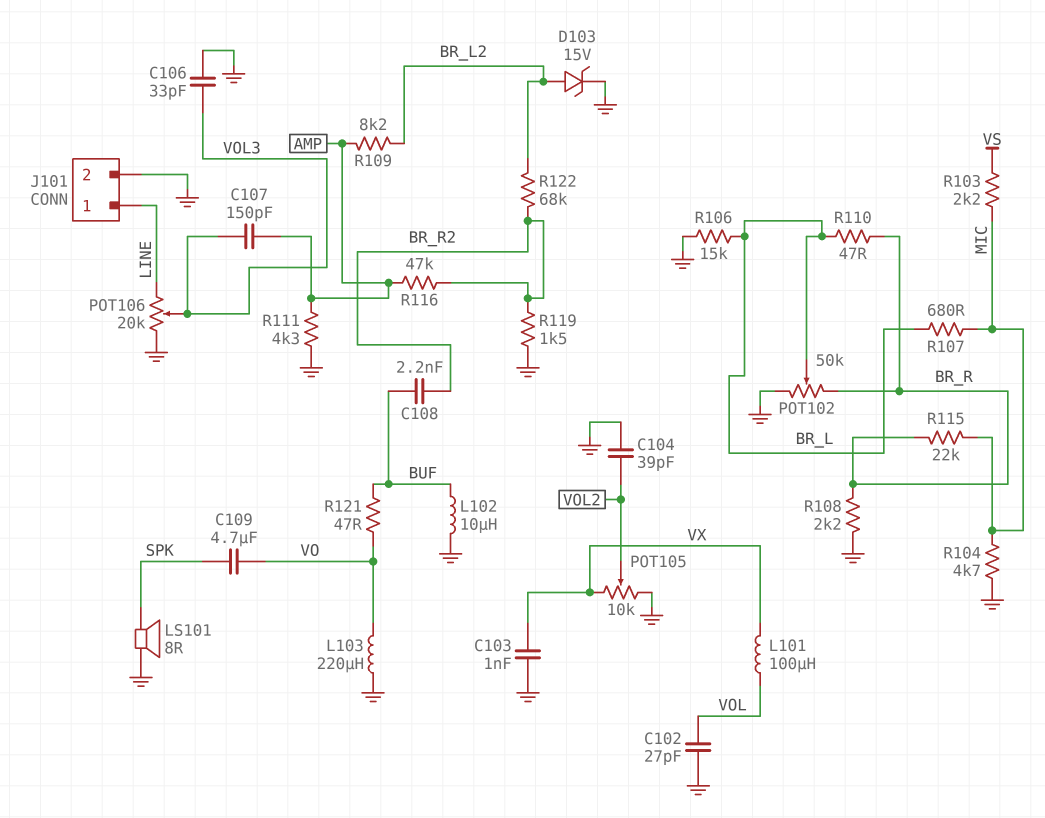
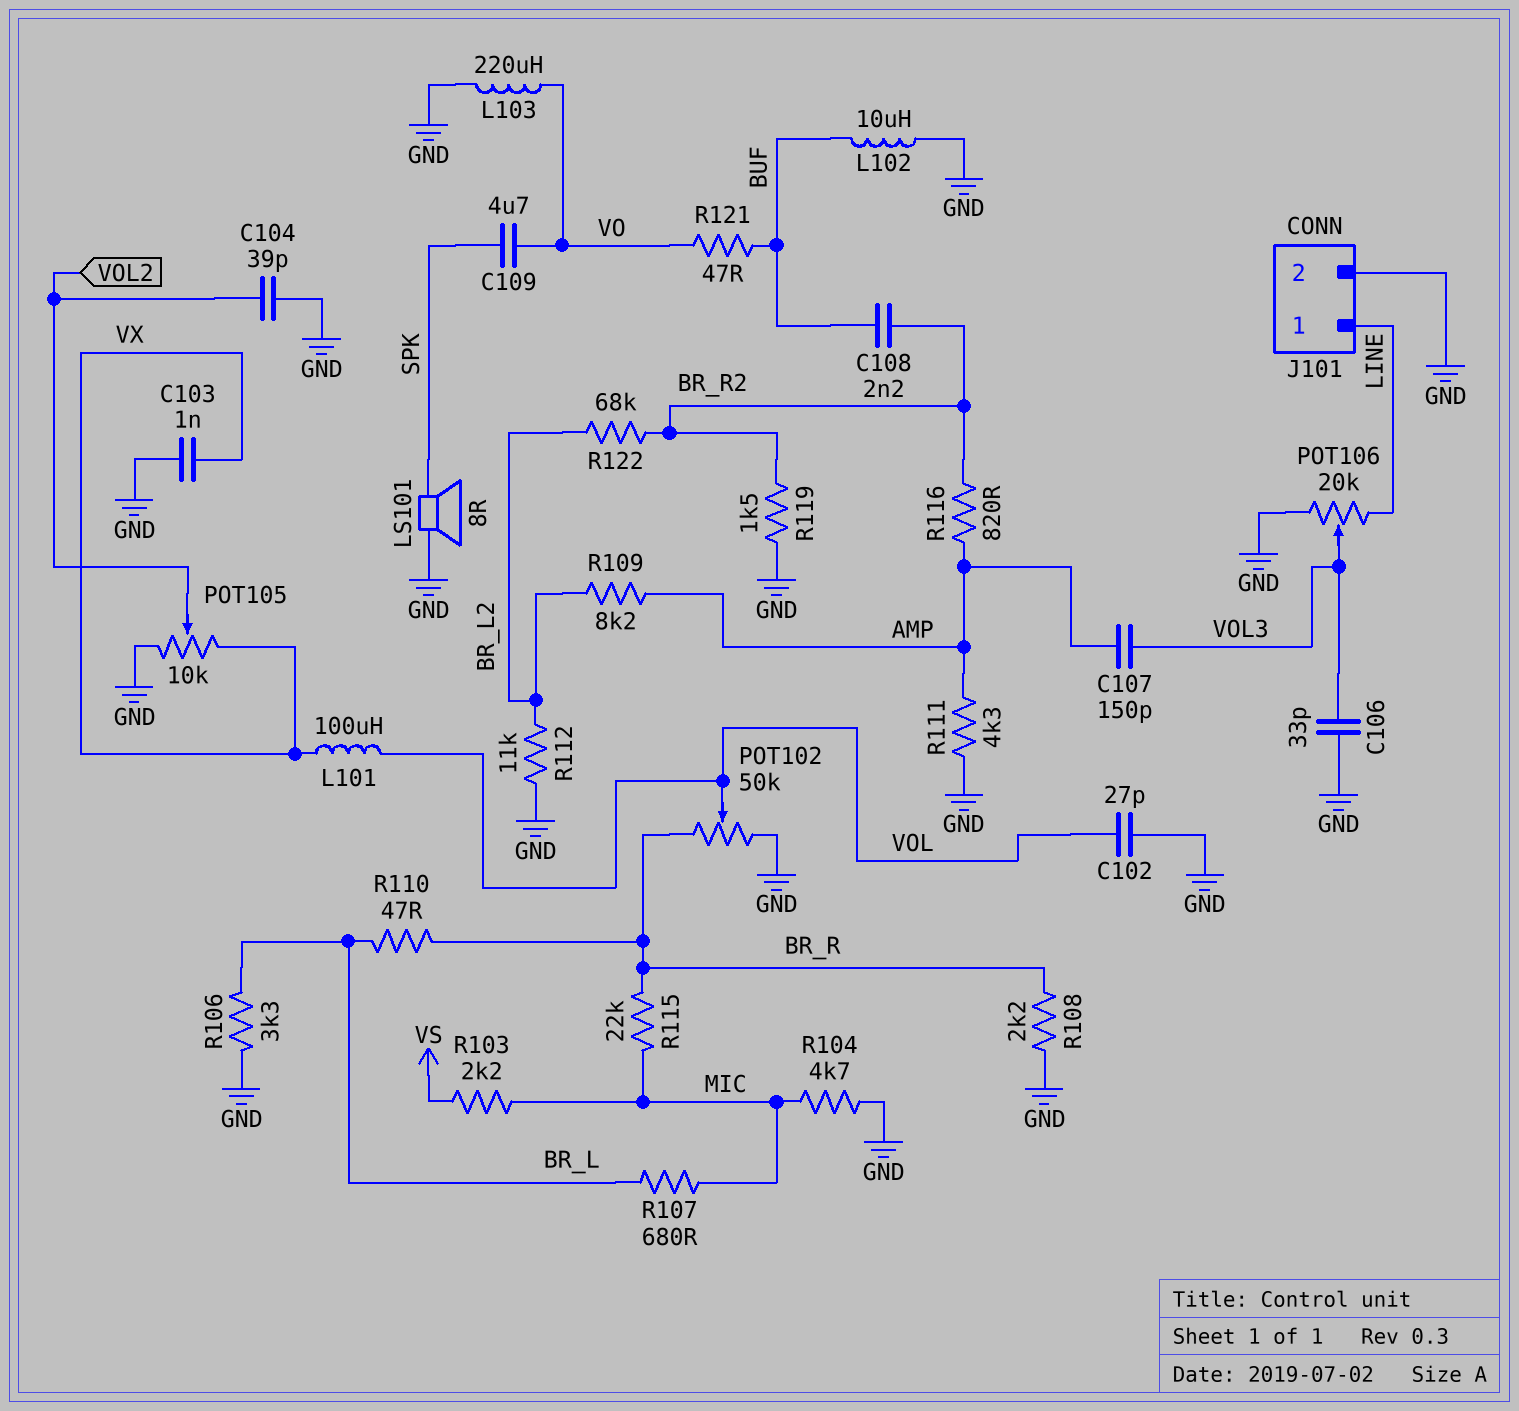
D103: zener 15V (A BR_L2, K GND) -> none
POT102: 50k (BR_R, GND, wiper BR_L) -> 50k (BR_R, GND, wiper VOL)
R106: 15k (BR_L, GND) -> 3.3k (BR_L, GND)
R112: none -> 11k (BR_L2, GND)
R116: 47k (AMP, BR_R2) -> 820 (AMP, BR_R2)

